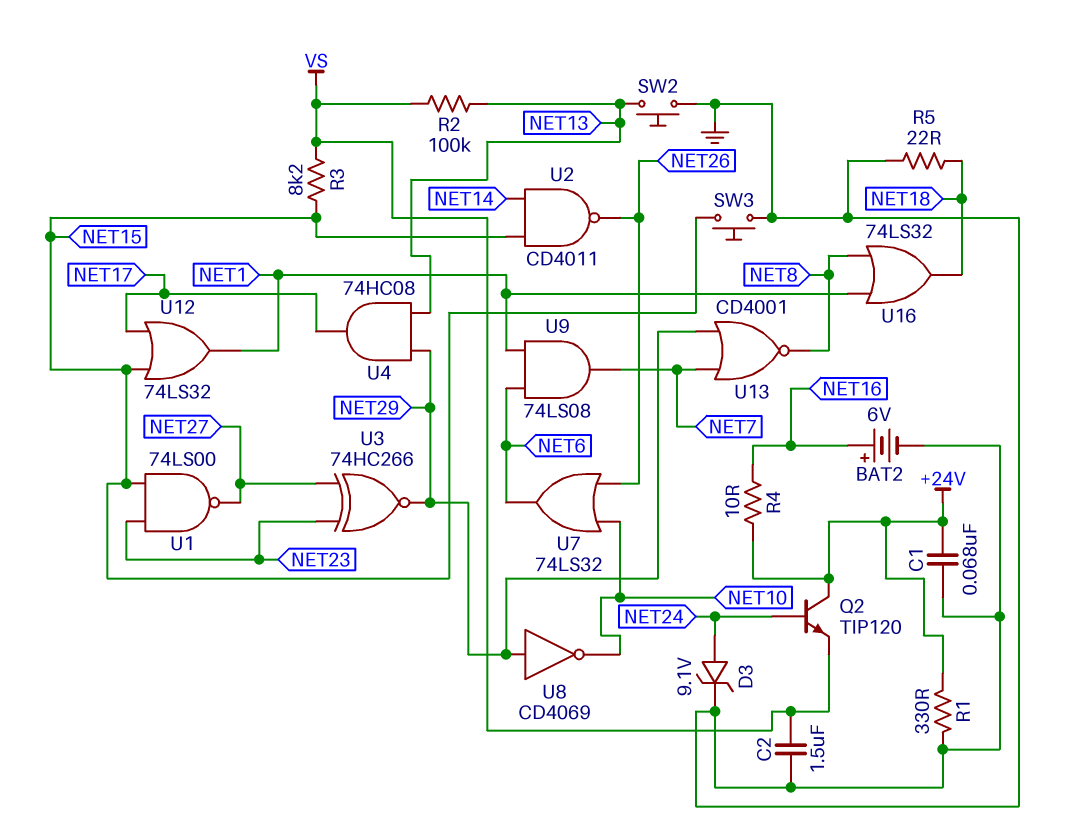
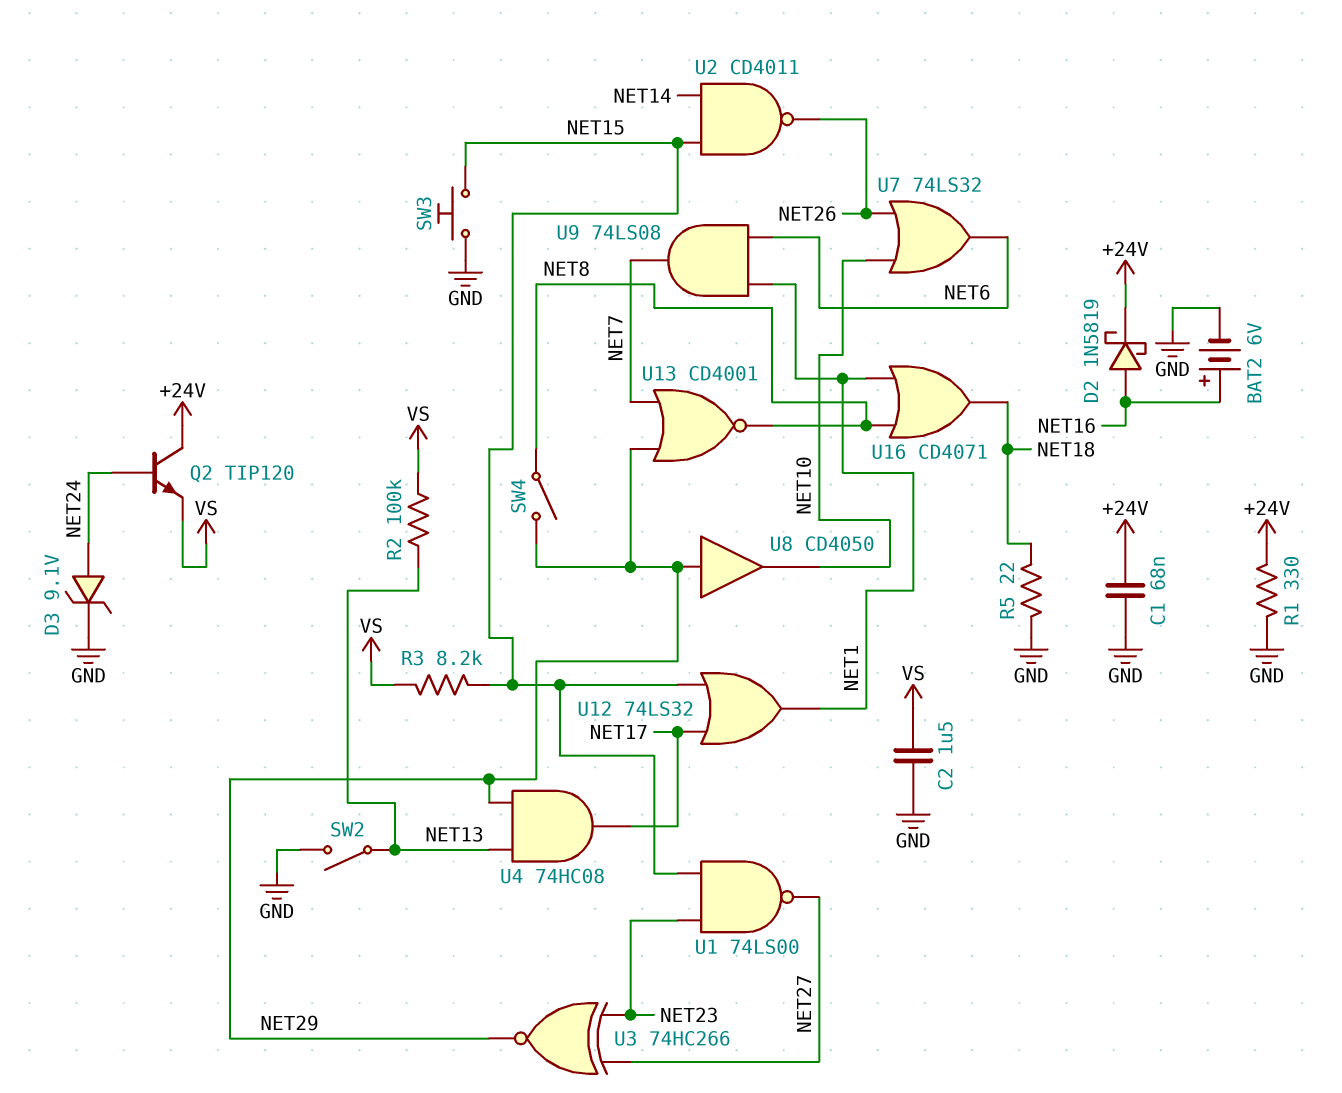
D2: none -> schottky 1N5819 (A NET16, K +24V)
R4: 10 (+24V, NET16) -> none
SW2: button (GND, NET13) -> switch (GND, NET13)
SW4: none -> switch (NET8, NET29)
U8: NOT CD4069 (in NET29, out NET10) -> buffer CD4050 (in NET29, out NET10)
U16: OR 74LS32 (in NET1, in NET8, out NET18) -> OR CD4071 (in NET1, in NET8, out NET18)

